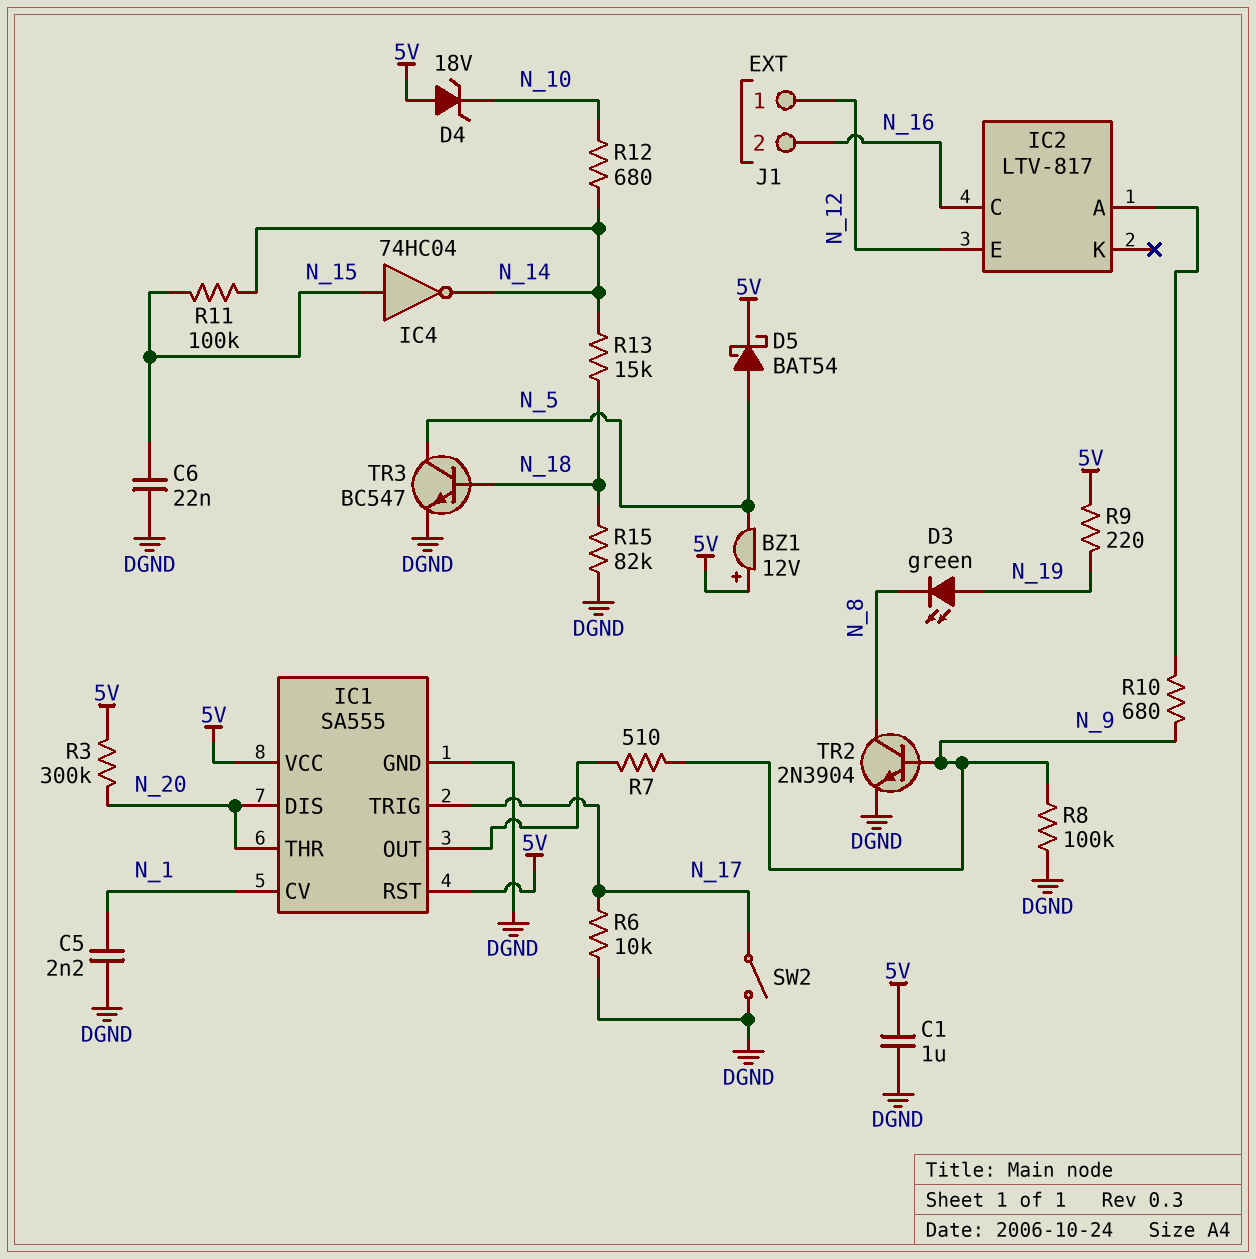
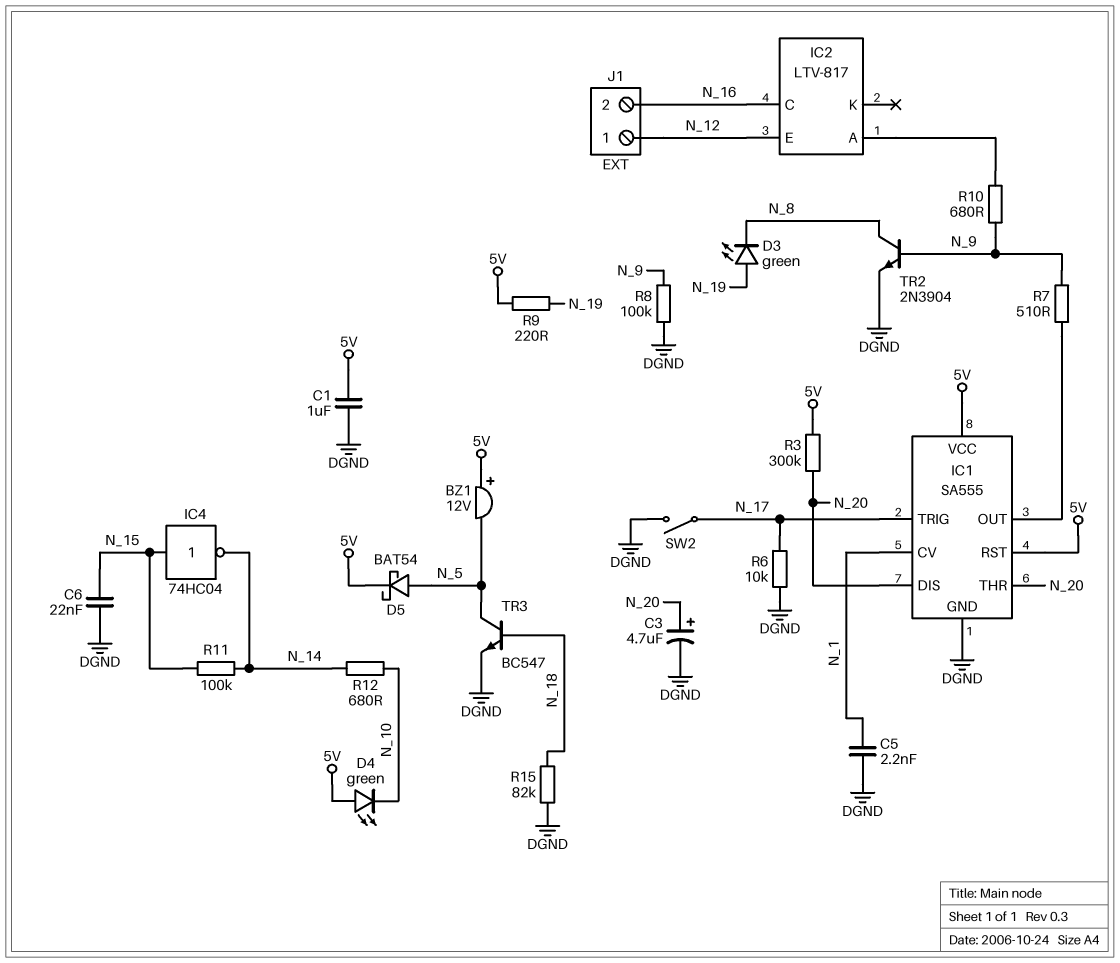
C3: none -> 4.7uF (plus N_20, minus DGND)
D4: zener 18V (A 5V, K N_10) -> LED green (A 5V, K N_10)
R13: 15k (N_14, N_18) -> none

